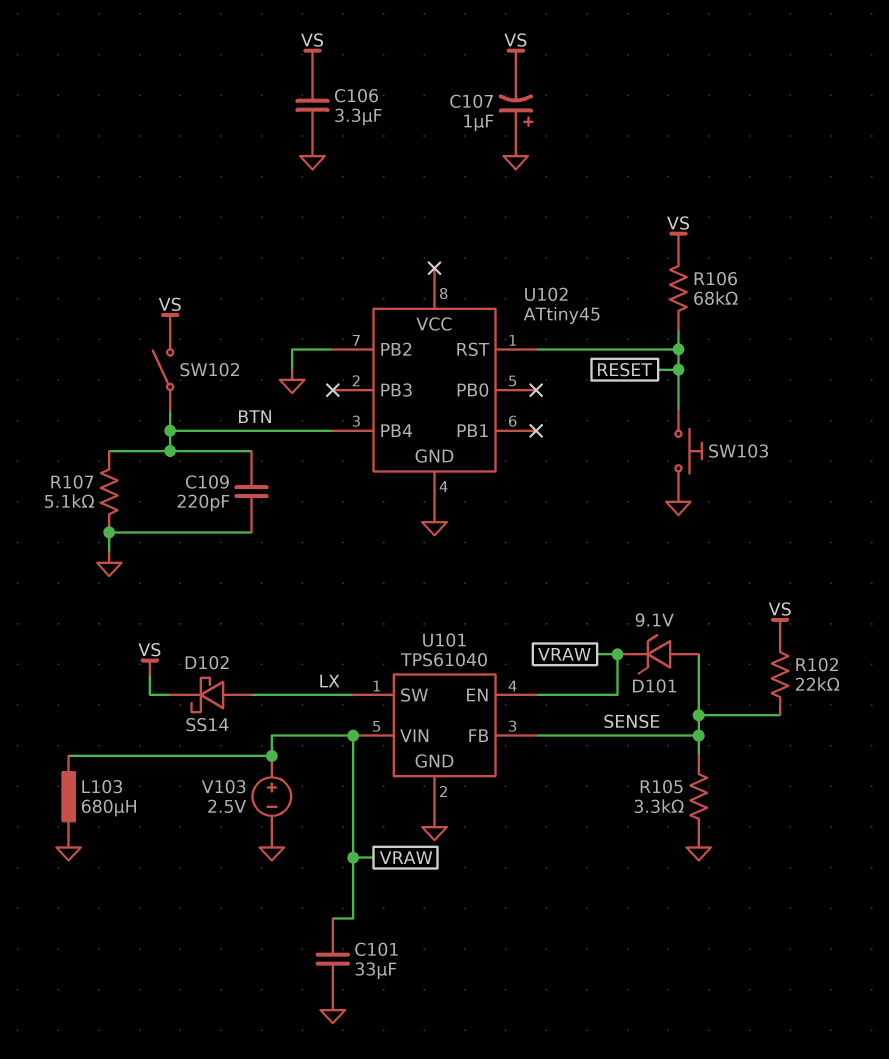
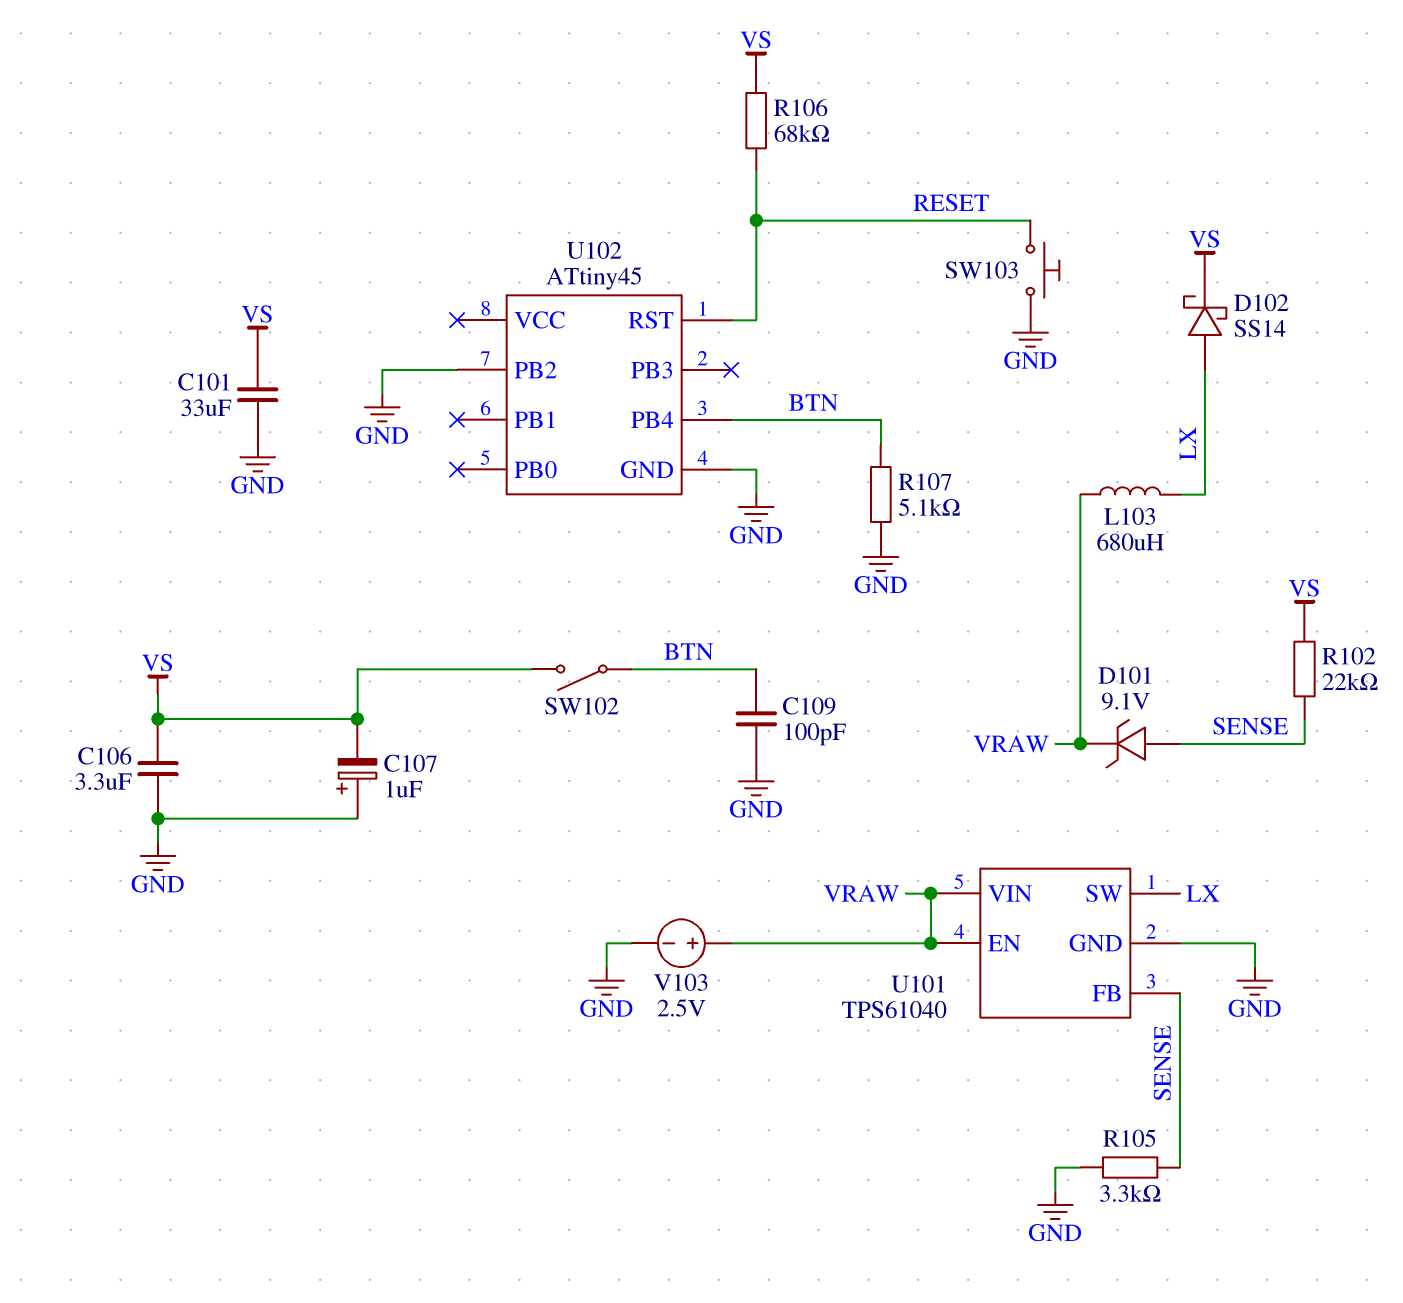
C101: 33uF (GND, VRAW) -> 33uF (GND, VS)
C109: 220pF (BTN, GND) -> 100pF (BTN, GND)
L103: 680uH (GND, VRAW) -> 680uH (LX, VRAW)

